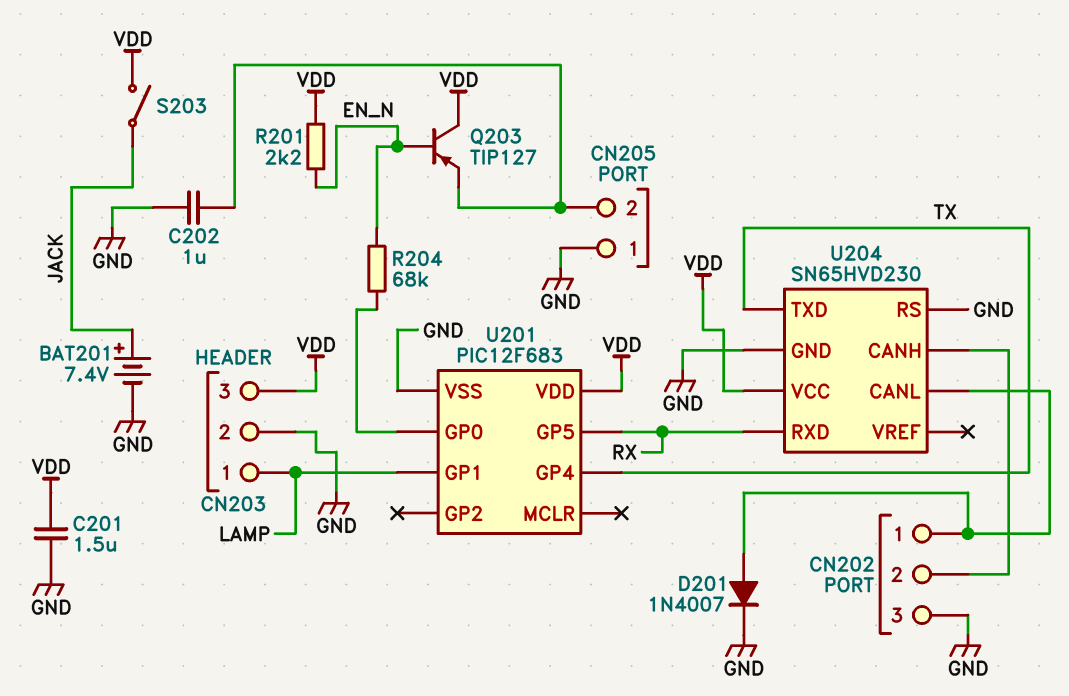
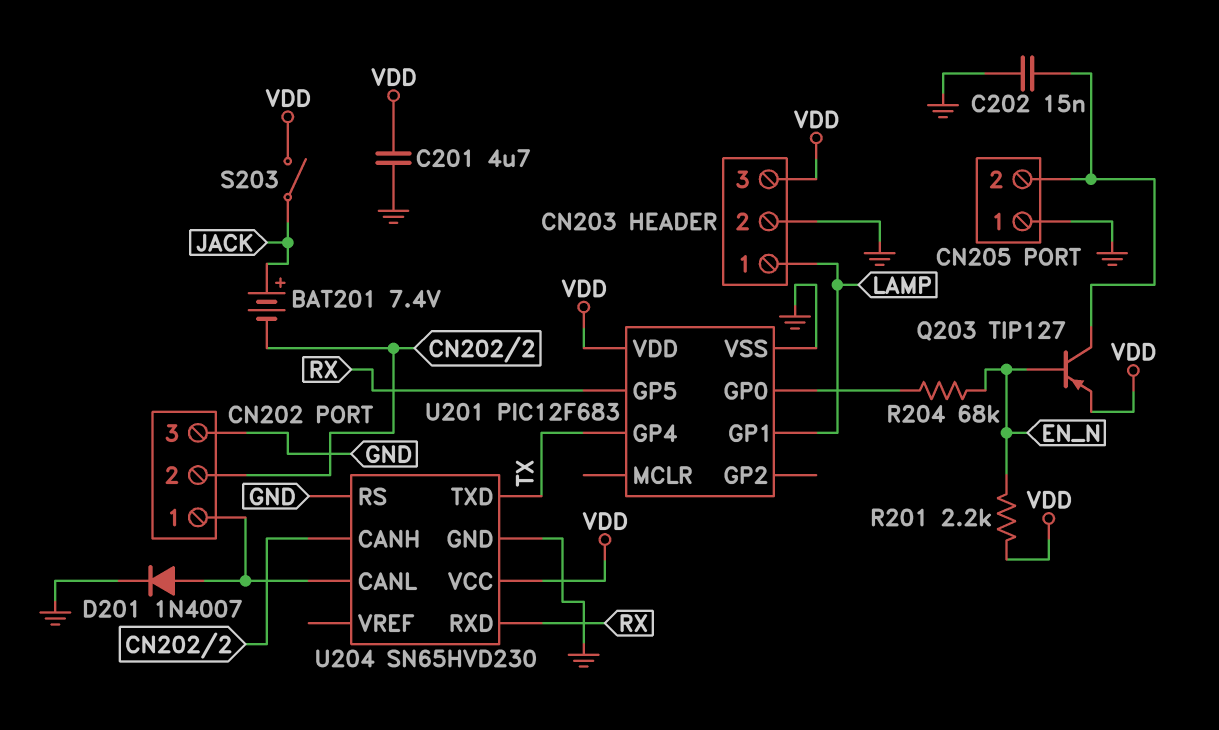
BAT201: 7.4V (plus JACK, minus GND) -> 7.4V (plus JACK, minus CN202/2)
C201: 1.5uF (GND, VDD) -> 4.7uF (GND, VDD)
C202: 1uF (CN205/2, GND) -> 15nF (CN205/2, GND)
Q203: PNP TIP127 (B EN_N, C VDD, E CN205/2) -> PNP TIP127 (B EN_N, C CN205/2, E VDD)

